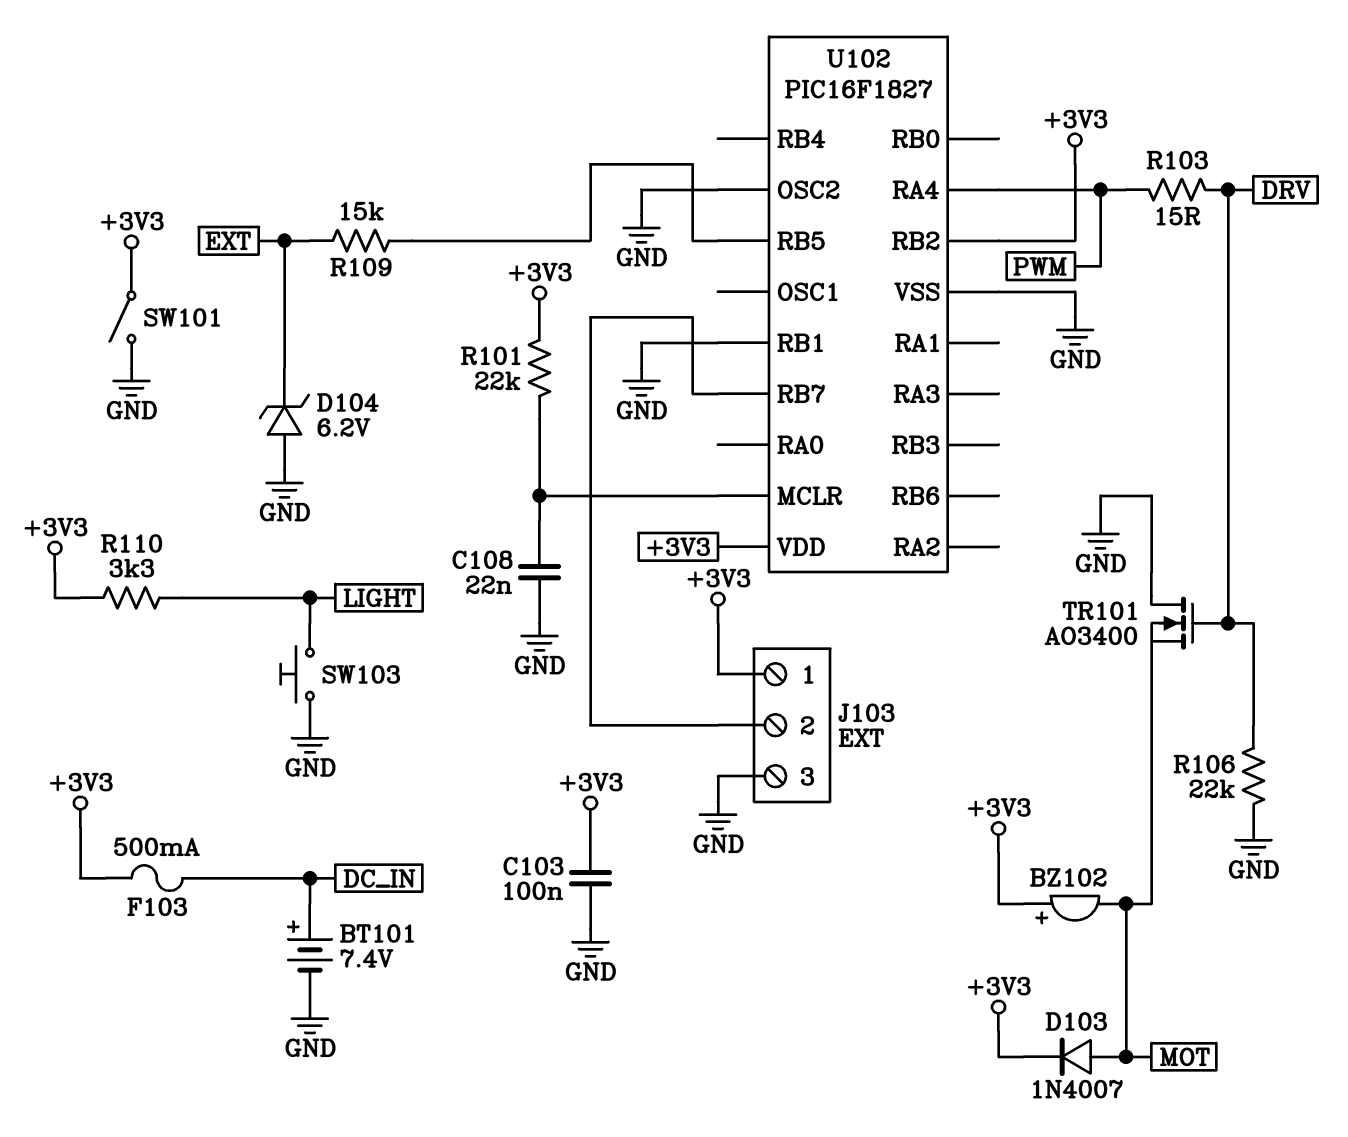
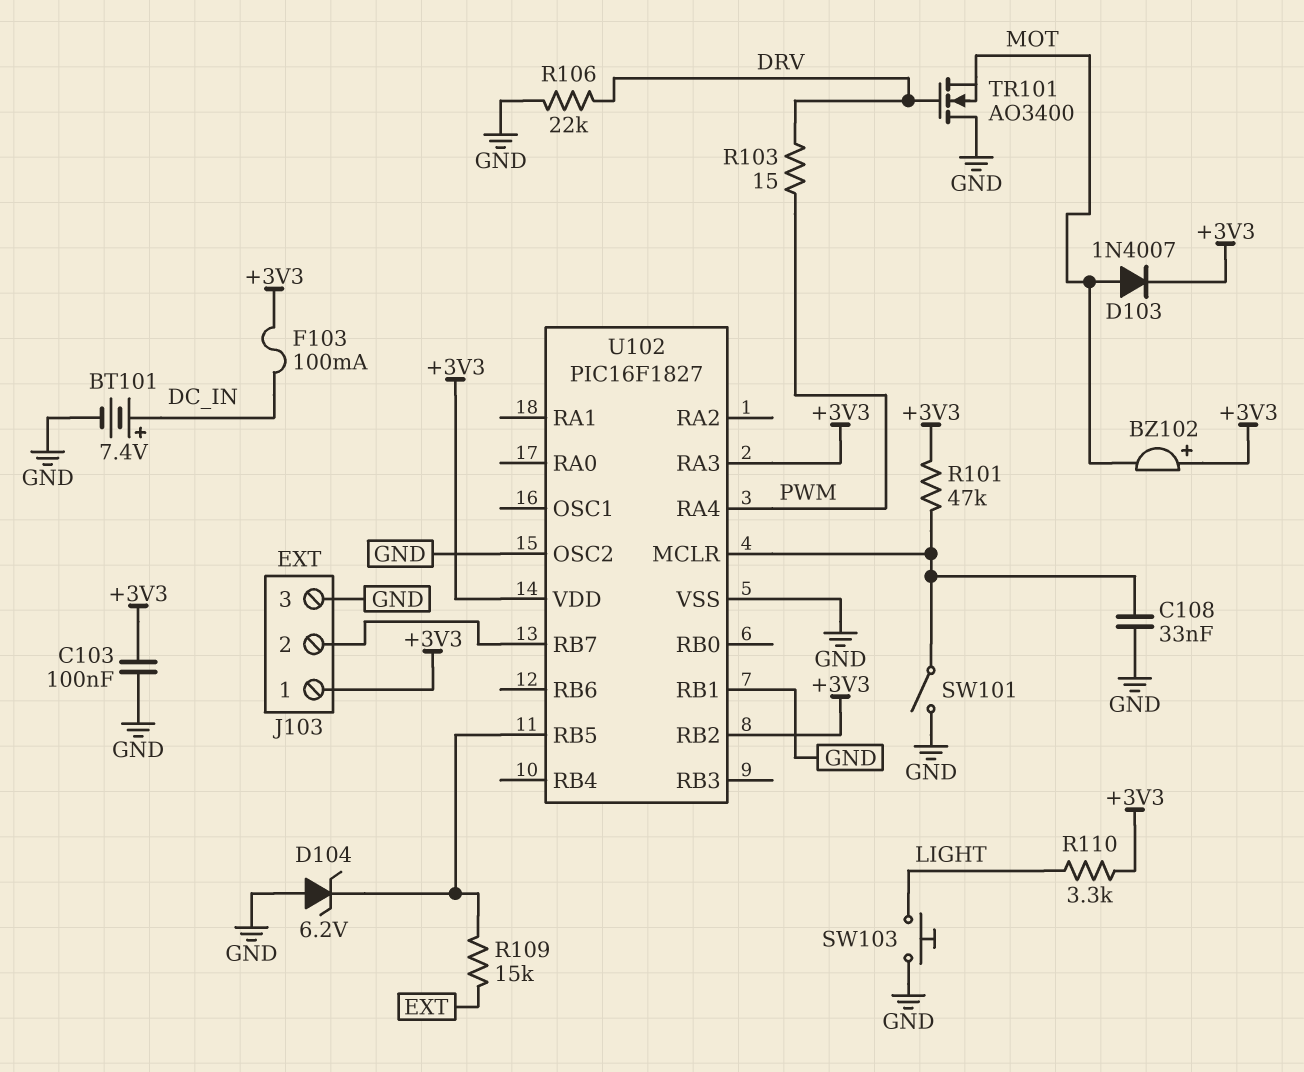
C108: 22nF (GND, U102/MCLR) -> 33nF (GND, U102/MCLR)
D104: zener 6.2V (A GND, K EXT) -> zener 6.2V (A GND, K U102/RB5)
F103: 500mA (+3V3, DC_IN) -> 100mA (+3V3, DC_IN)
R101: 22k (+3V3, U102/MCLR) -> 47k (+3V3, U102/MCLR)
SW101: switch (+3V3, GND) -> switch (GND, U102/MCLR)
U102 pin RA3: none -> +3V3

